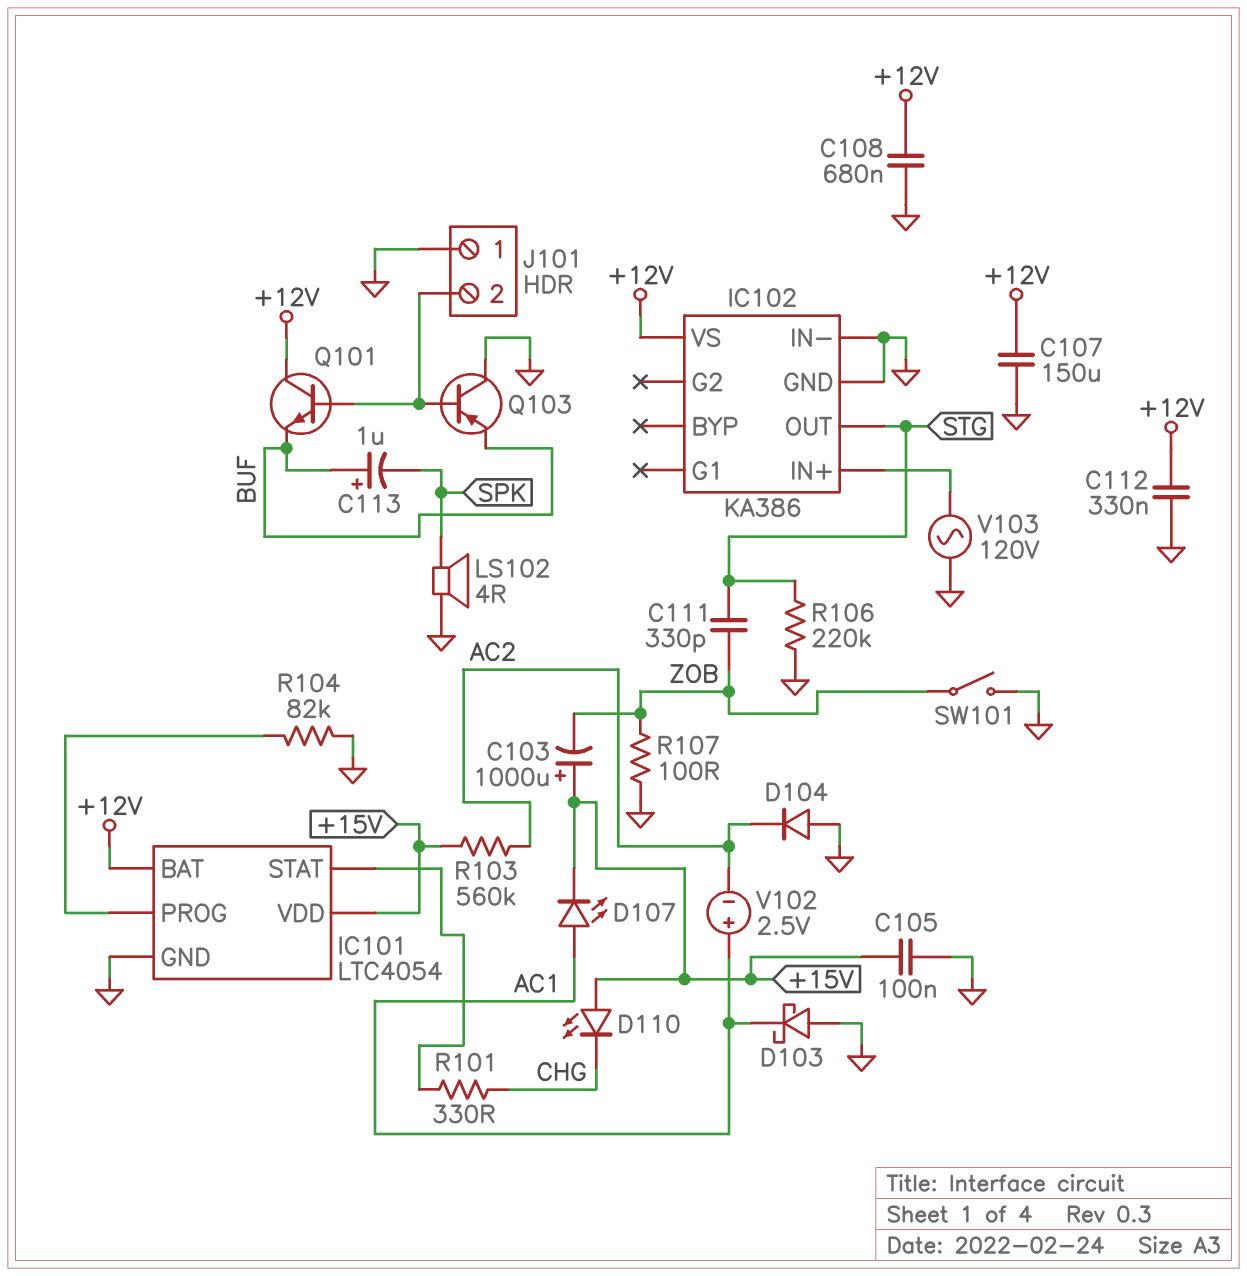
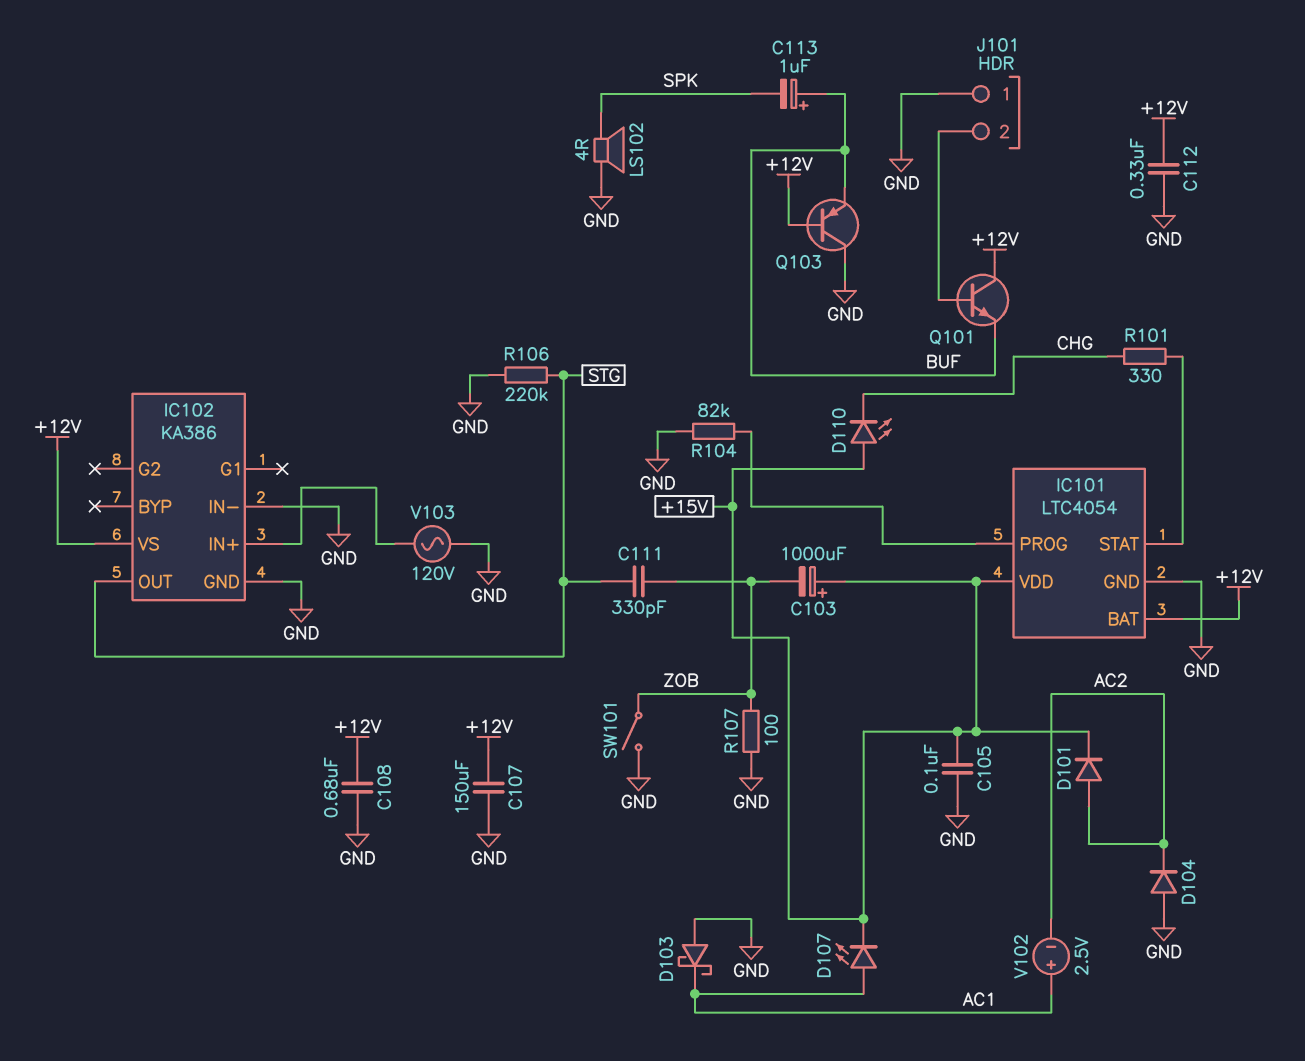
D101: none -> diode (A AC2, K +15V)
Q103: PNP (B J101/2, C GND, E BUF) -> PNP (B +12V, C GND, E BUF)
R103: 560k (+15V, AC2) -> none

